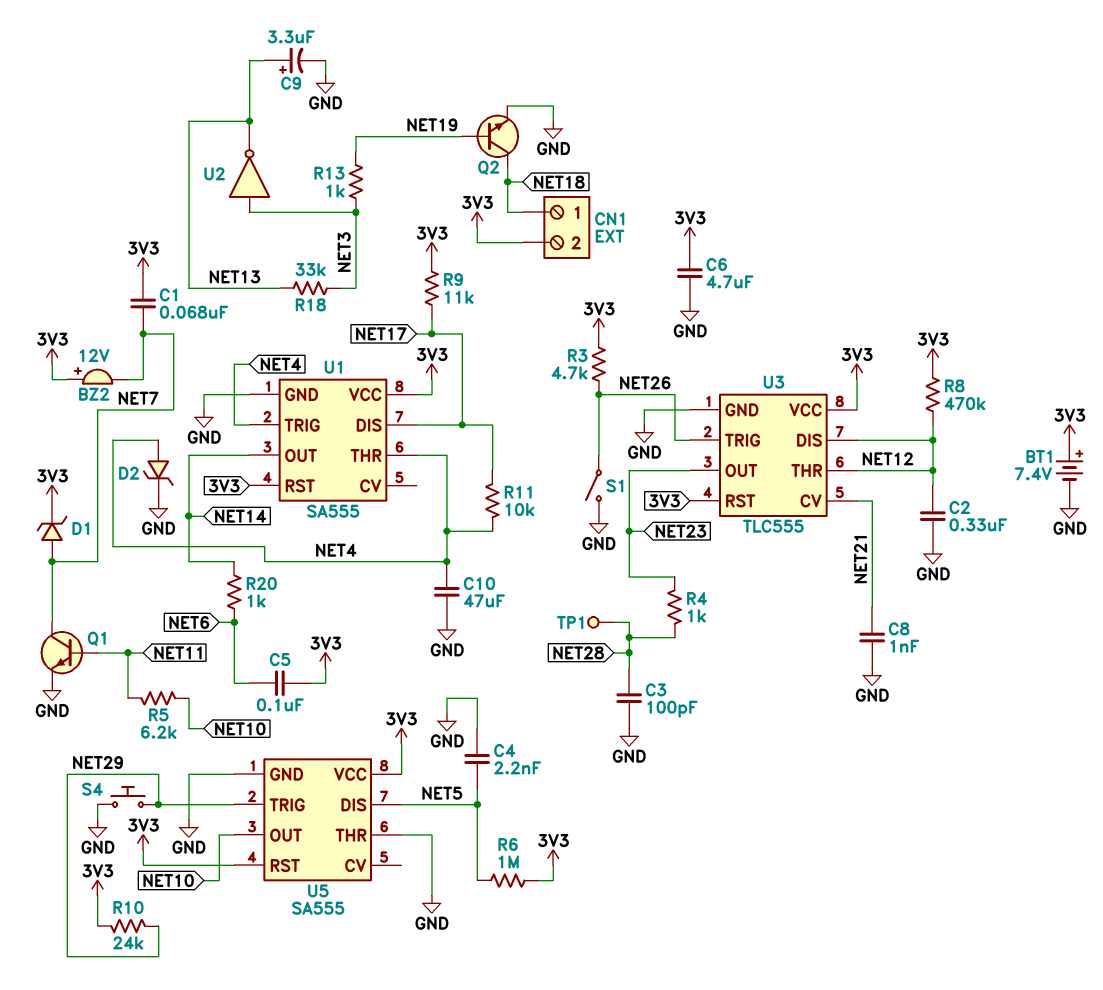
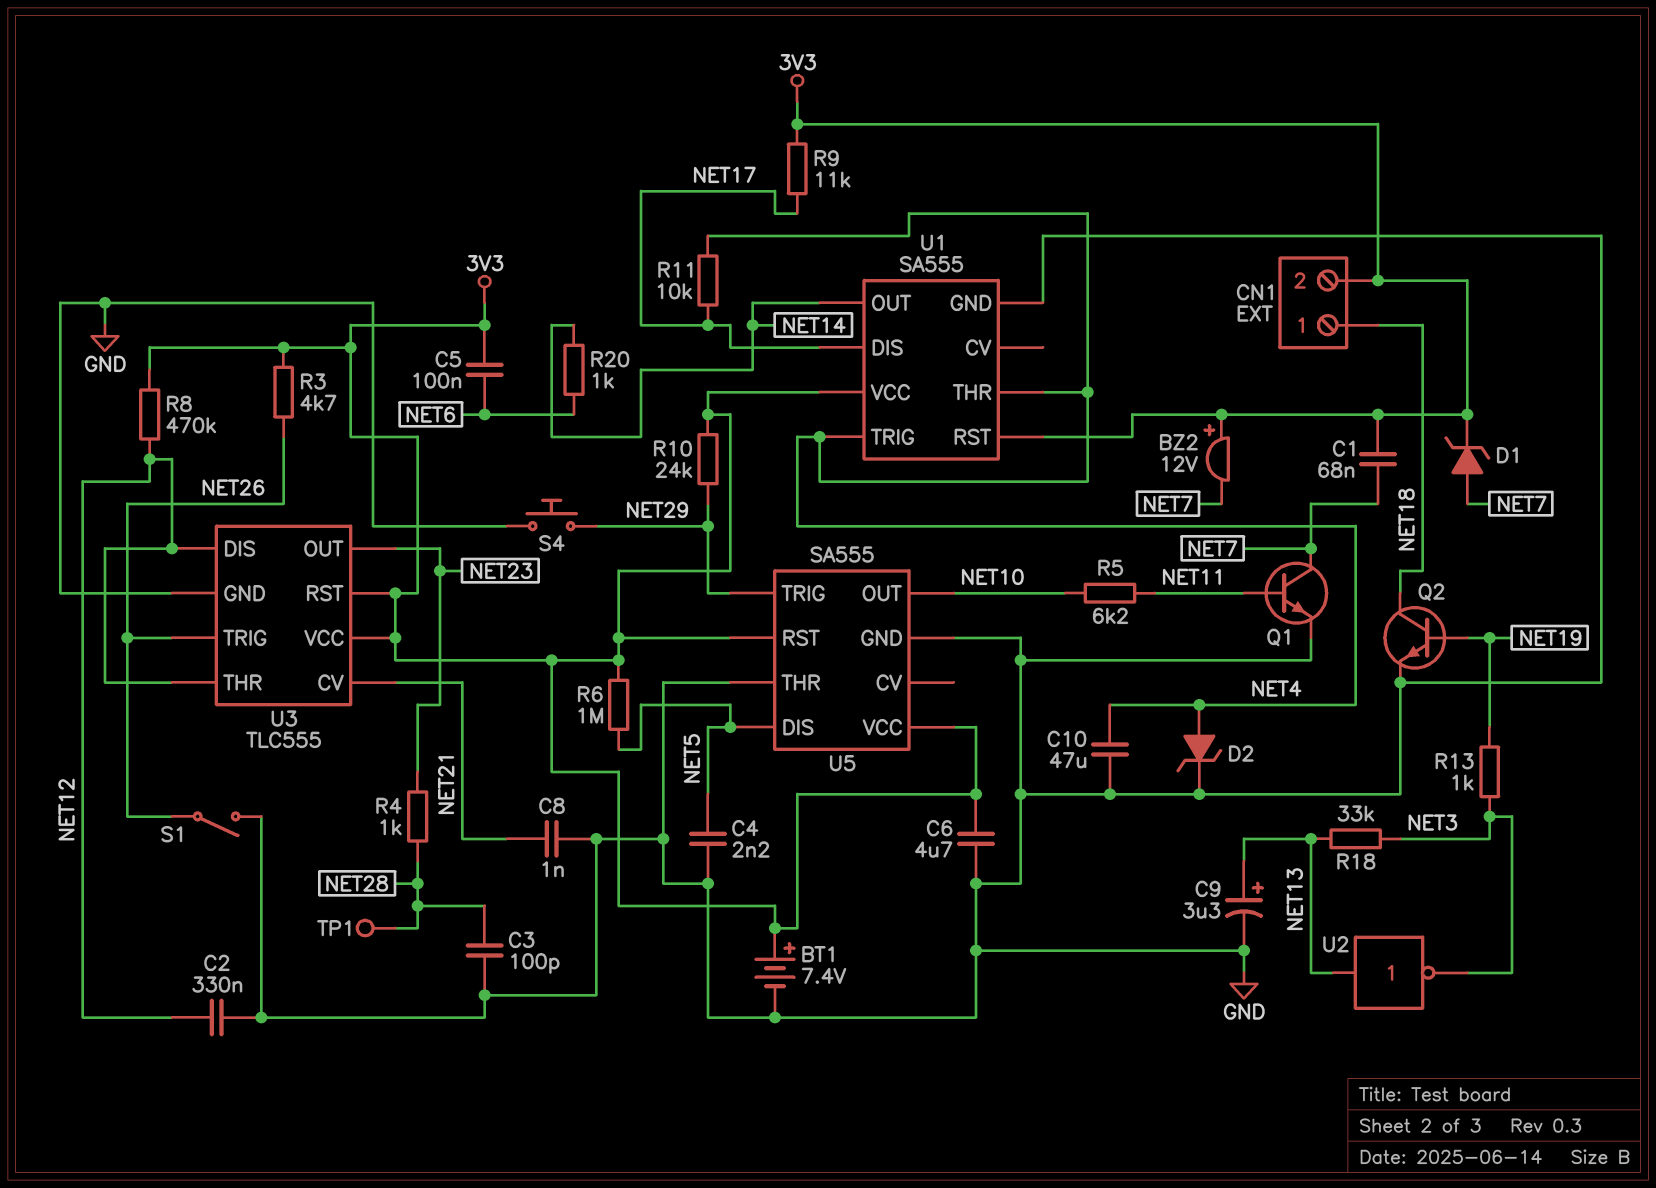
U2: NOT (in NET3, out NET13) -> NOT (in NET13, out NET3)

